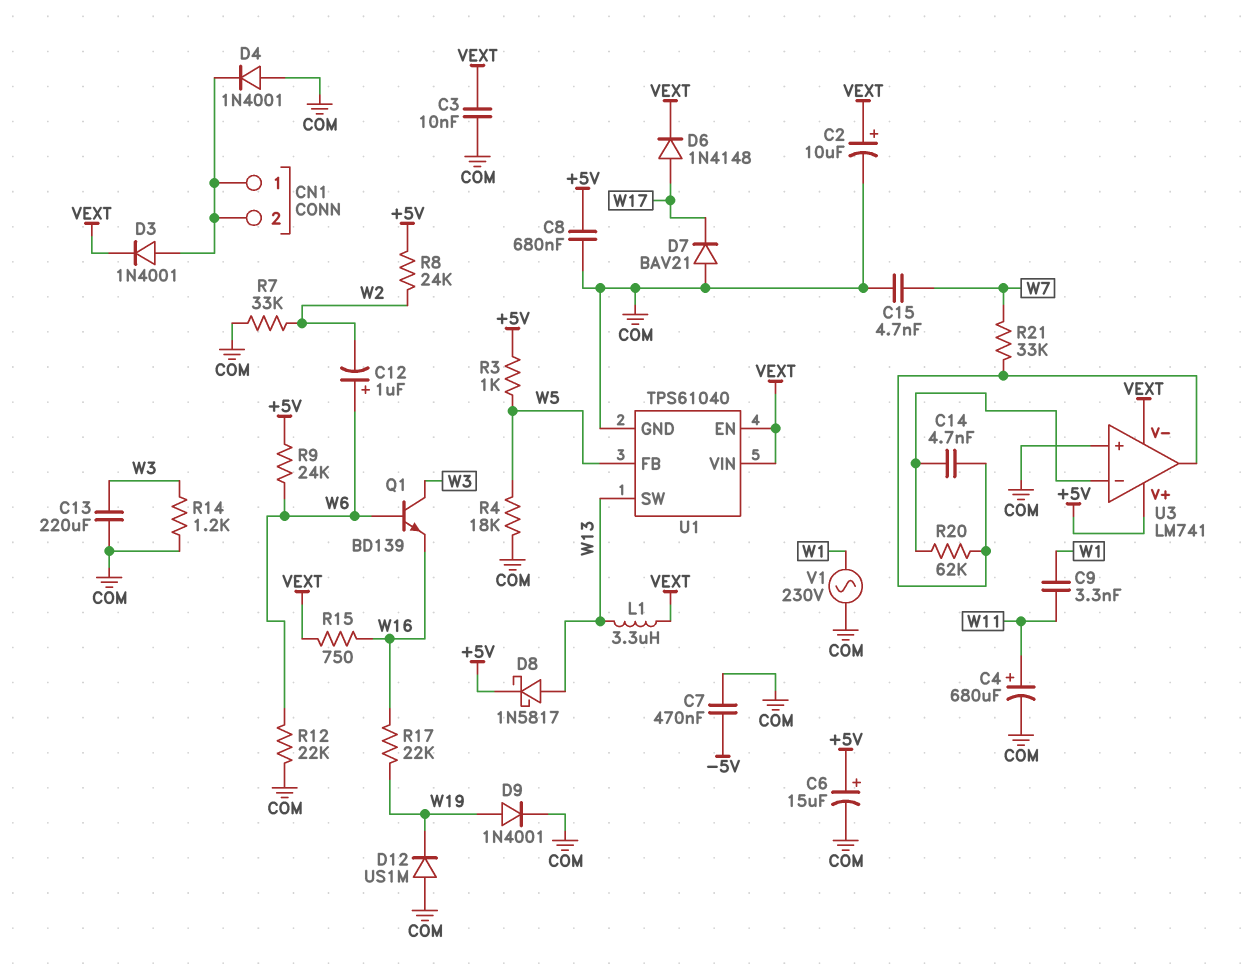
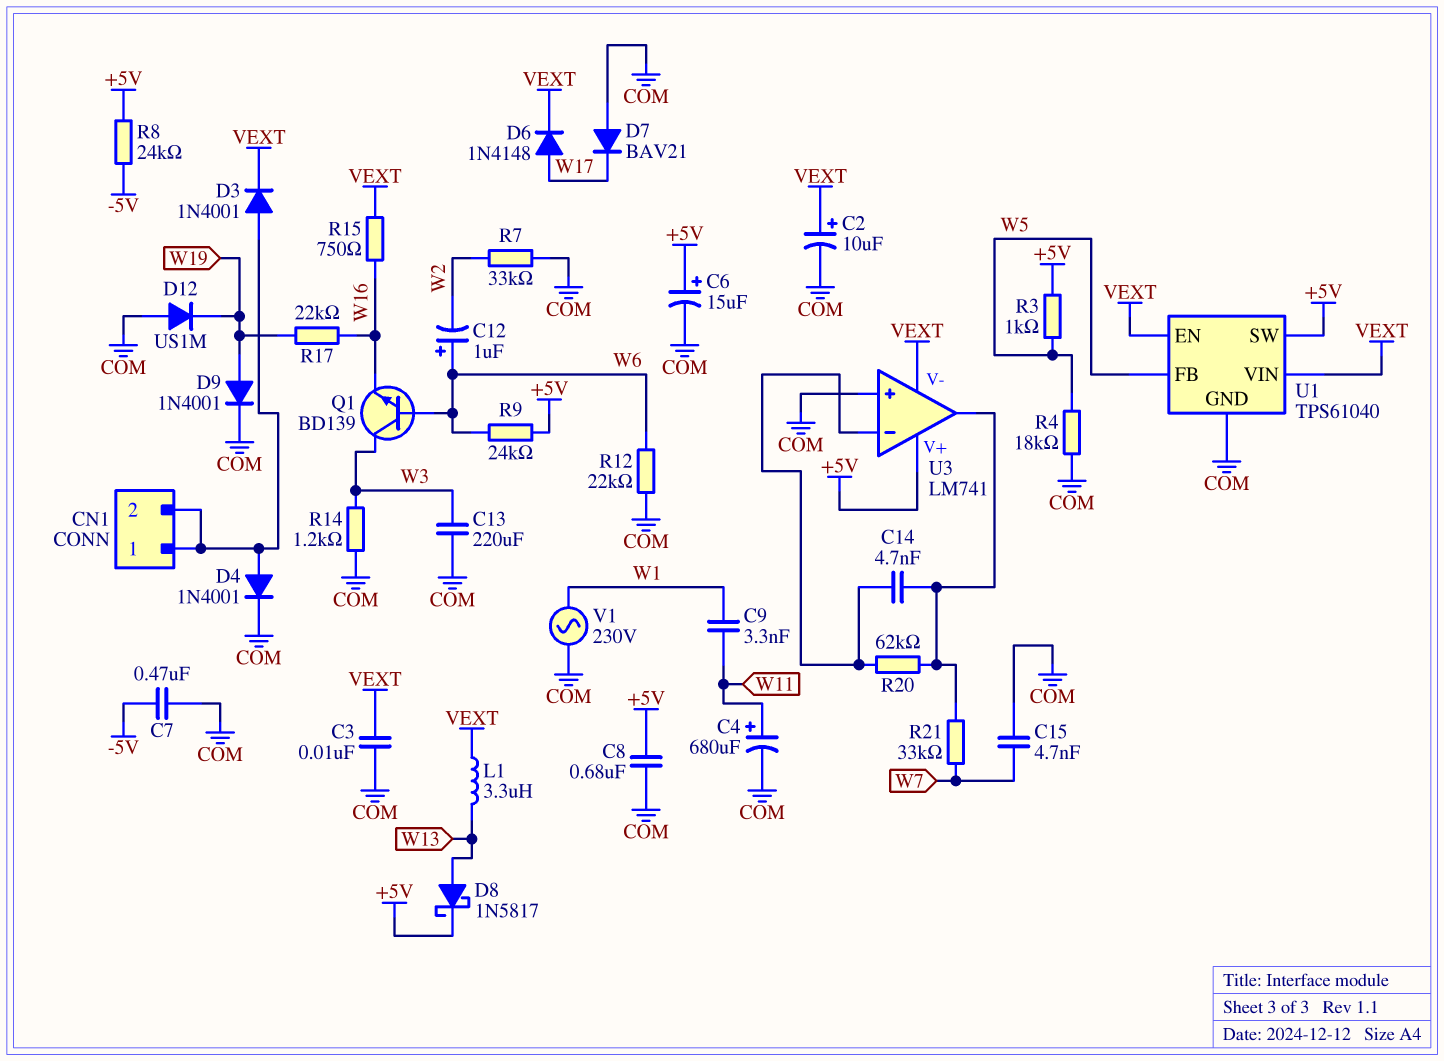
D4: diode 1N4001 (A COM, K CN1/1) -> diode 1N4001 (A CN1/1, K COM)
R8: 24k (+5V, W2) -> 24k (+5V, -5V)
U1 pin SW: W13 -> +5V

